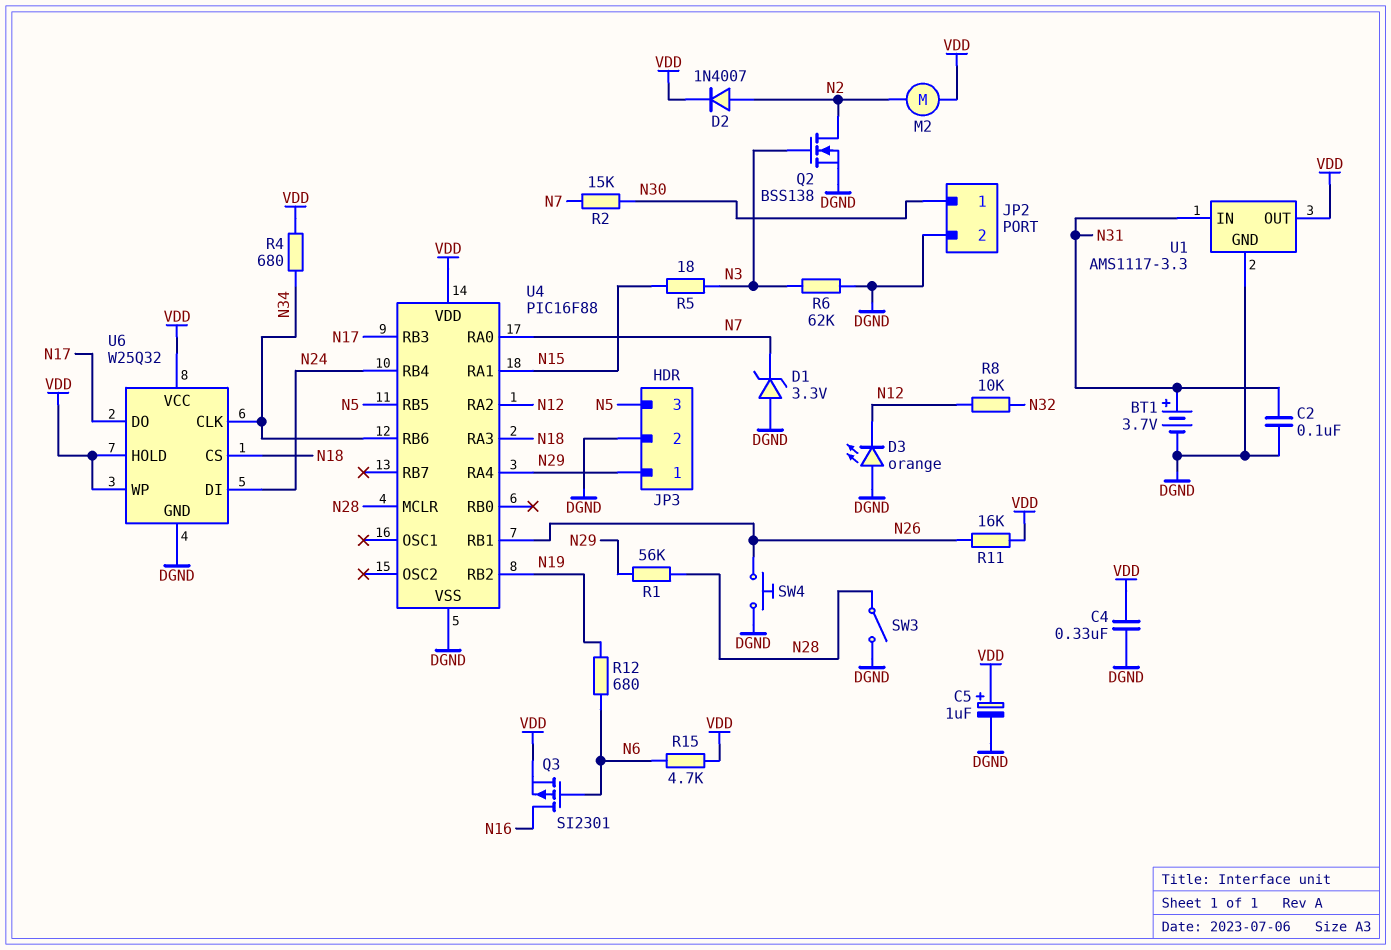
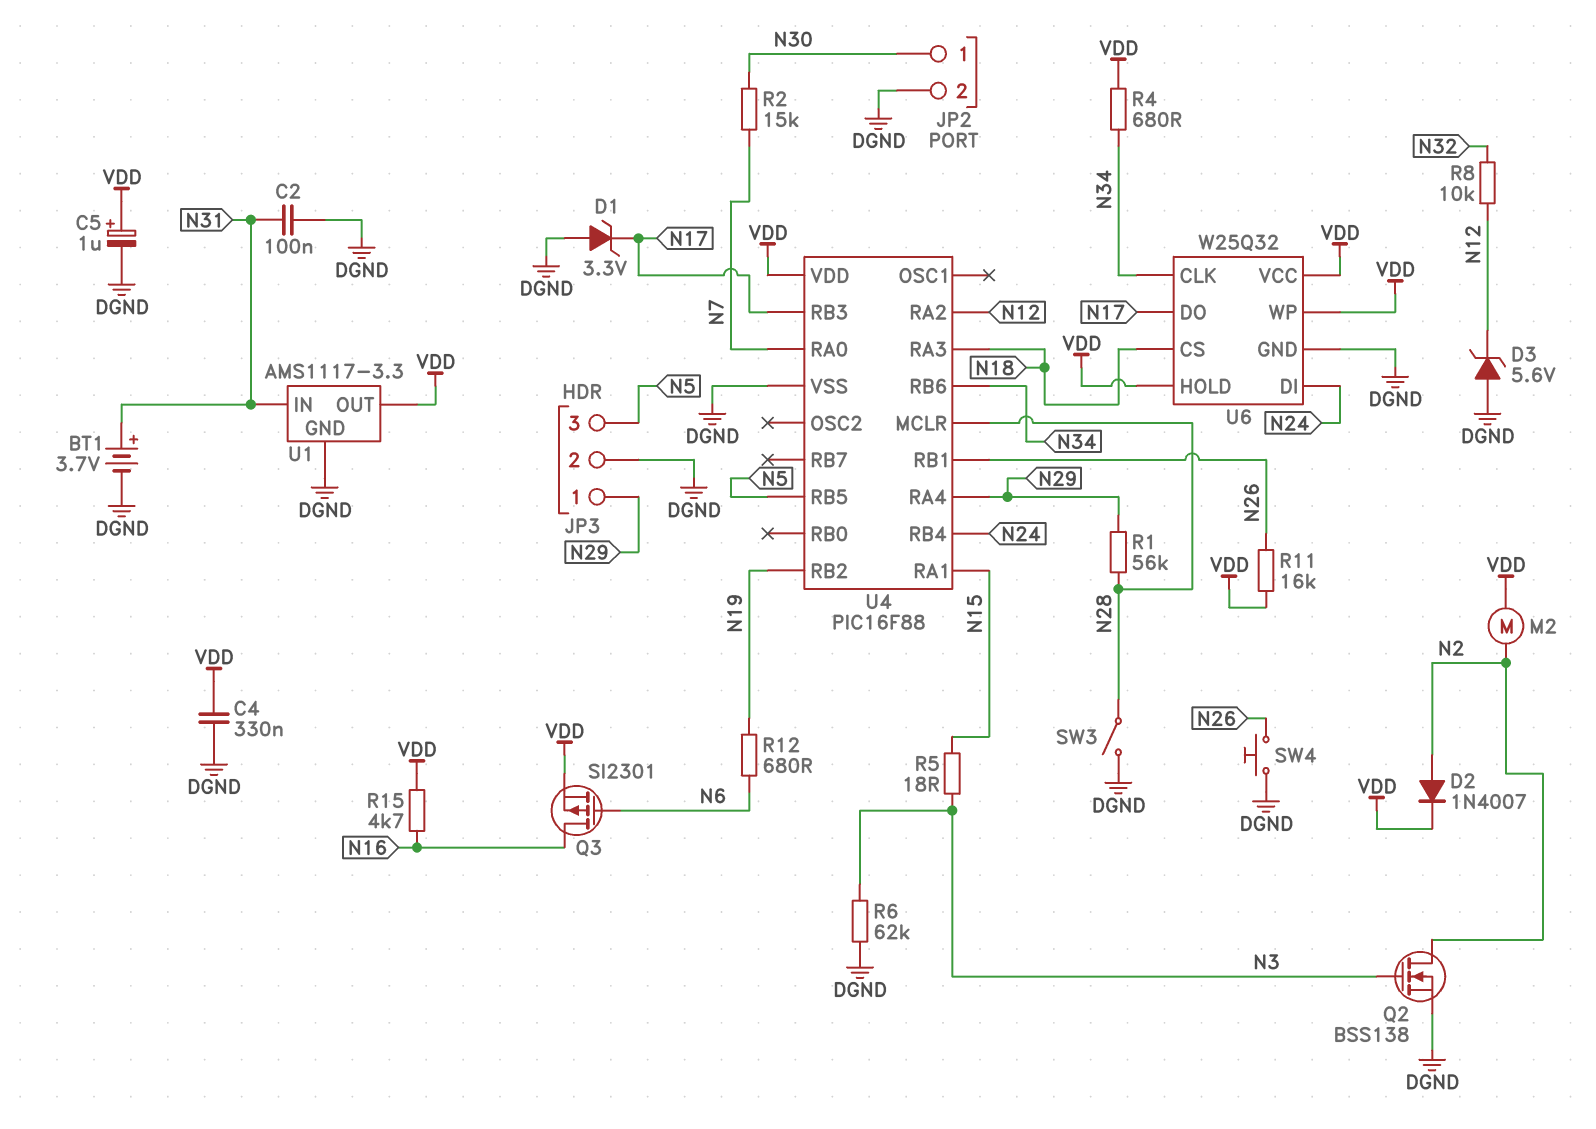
D1: zener 3.3V (A DGND, K N7) -> zener 3.3V (A DGND, K N17)
D3: LED orange (A DGND, K N12) -> zener 5.6V (A DGND, K N12)
R15: 4.7k (N6, VDD) -> 4.7k (N16, VDD)

